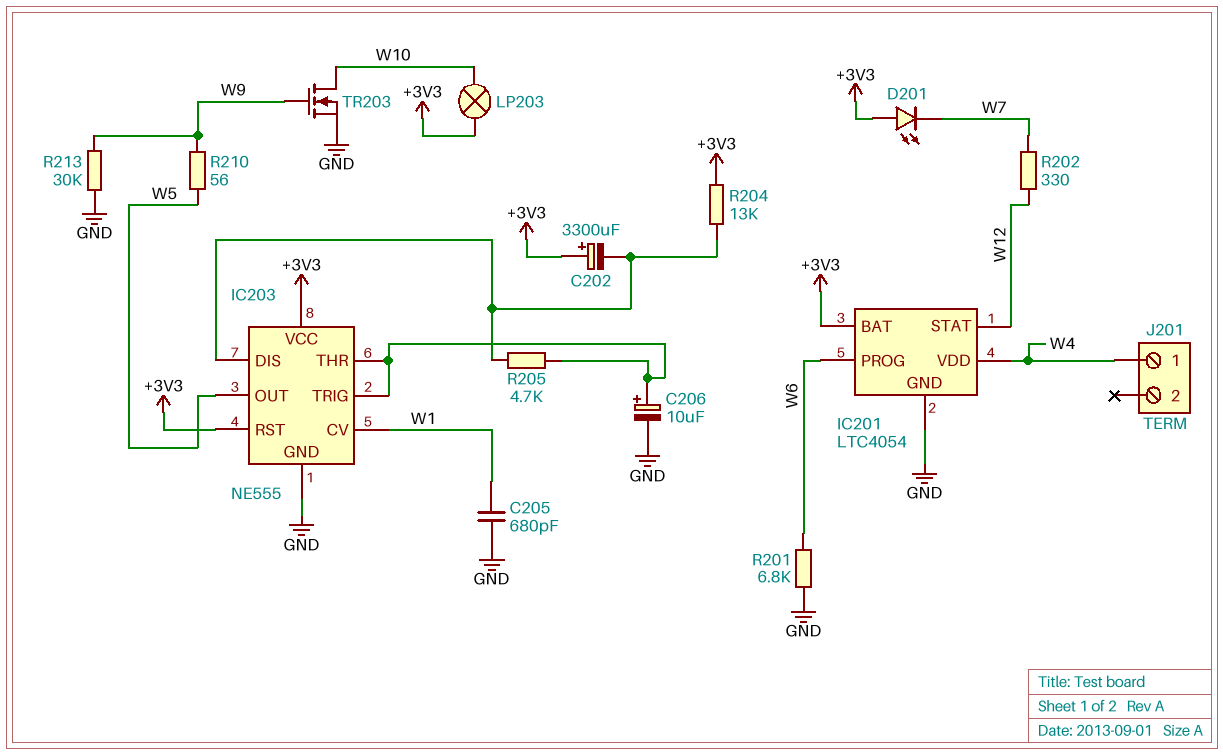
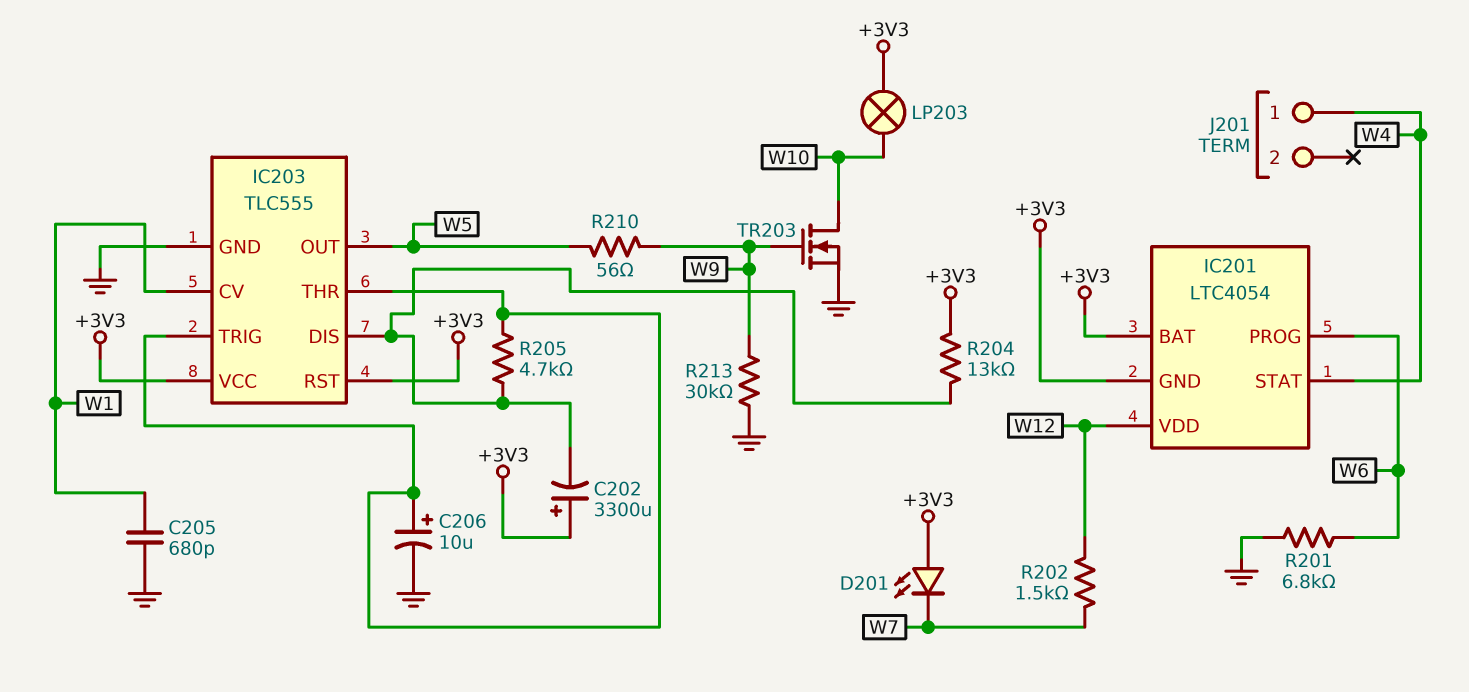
IC201 pin GND: GND -> +3V3
IC201 pin STAT: W12 -> W4
IC201 pin VDD: W4 -> W12
IC203: NE555 -> TLC555
R202: 330 (W7, W12) -> 1.5k (W7, W12)

